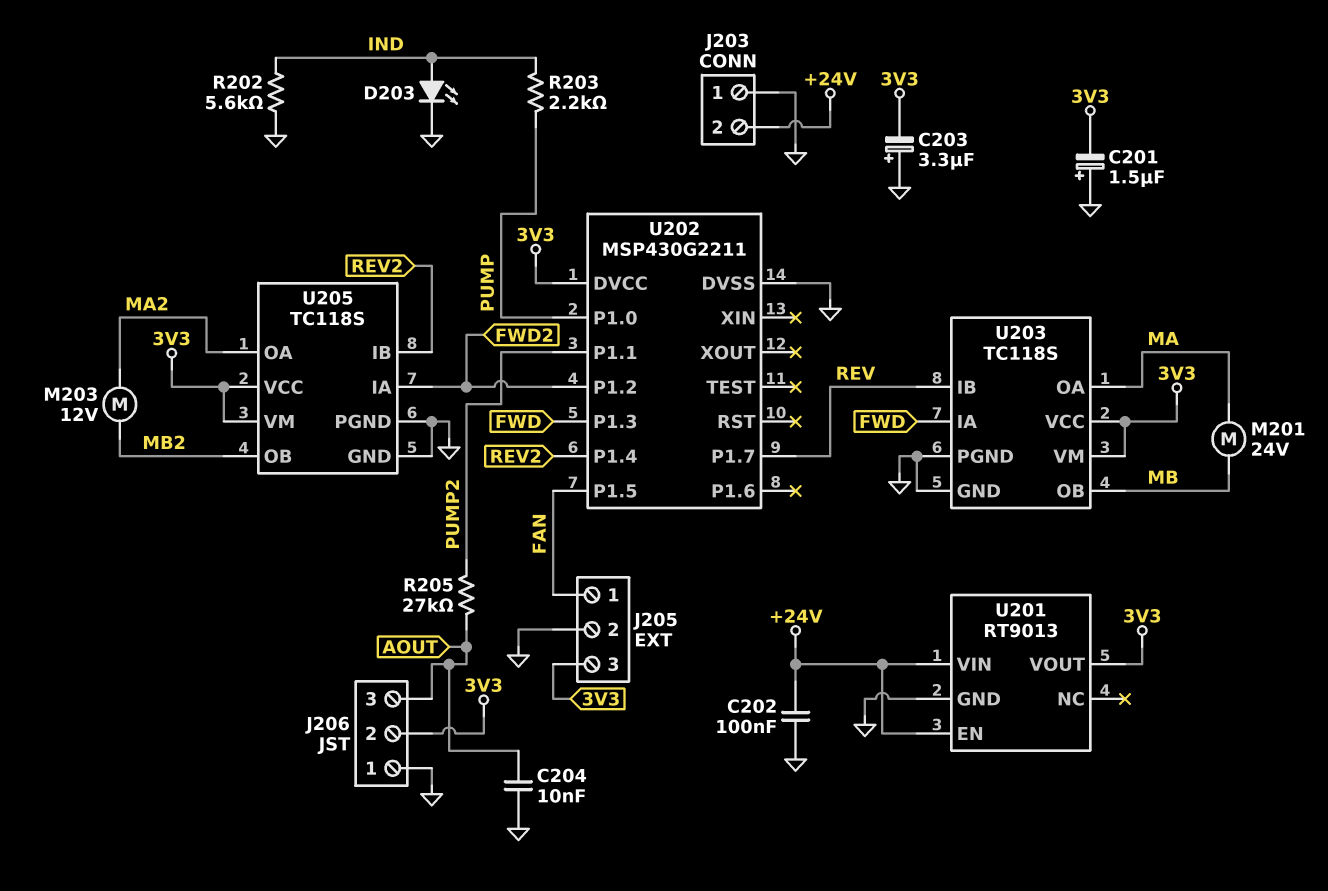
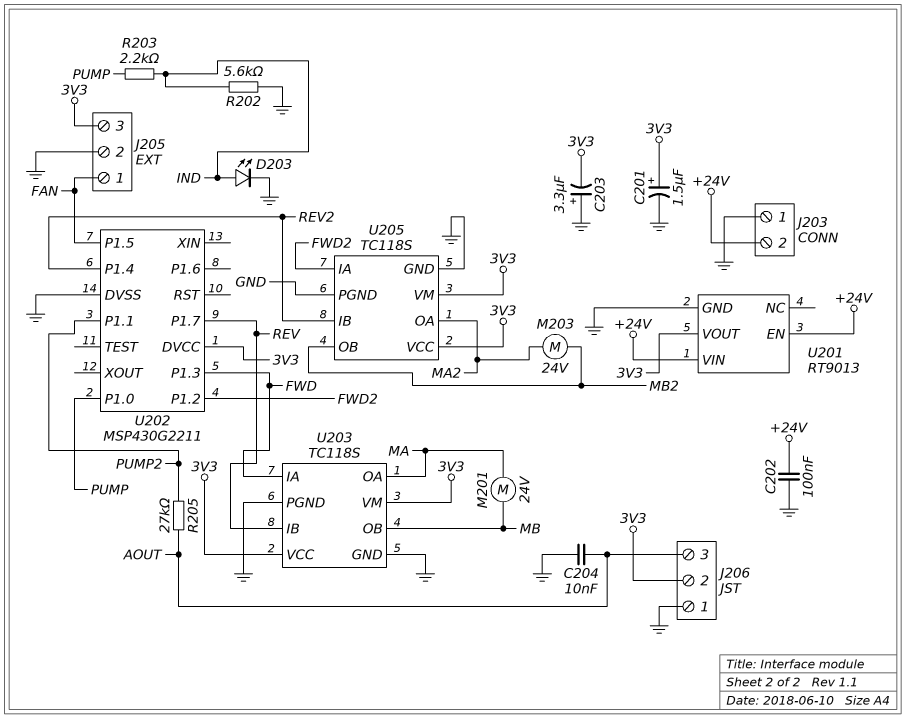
C201: 1.5uF (plus GND, minus 3V3) -> 1.5uF (plus 3V3, minus GND)
M203: motor 12V (MA2, MB2) -> motor 24V (MA2, MB2)

